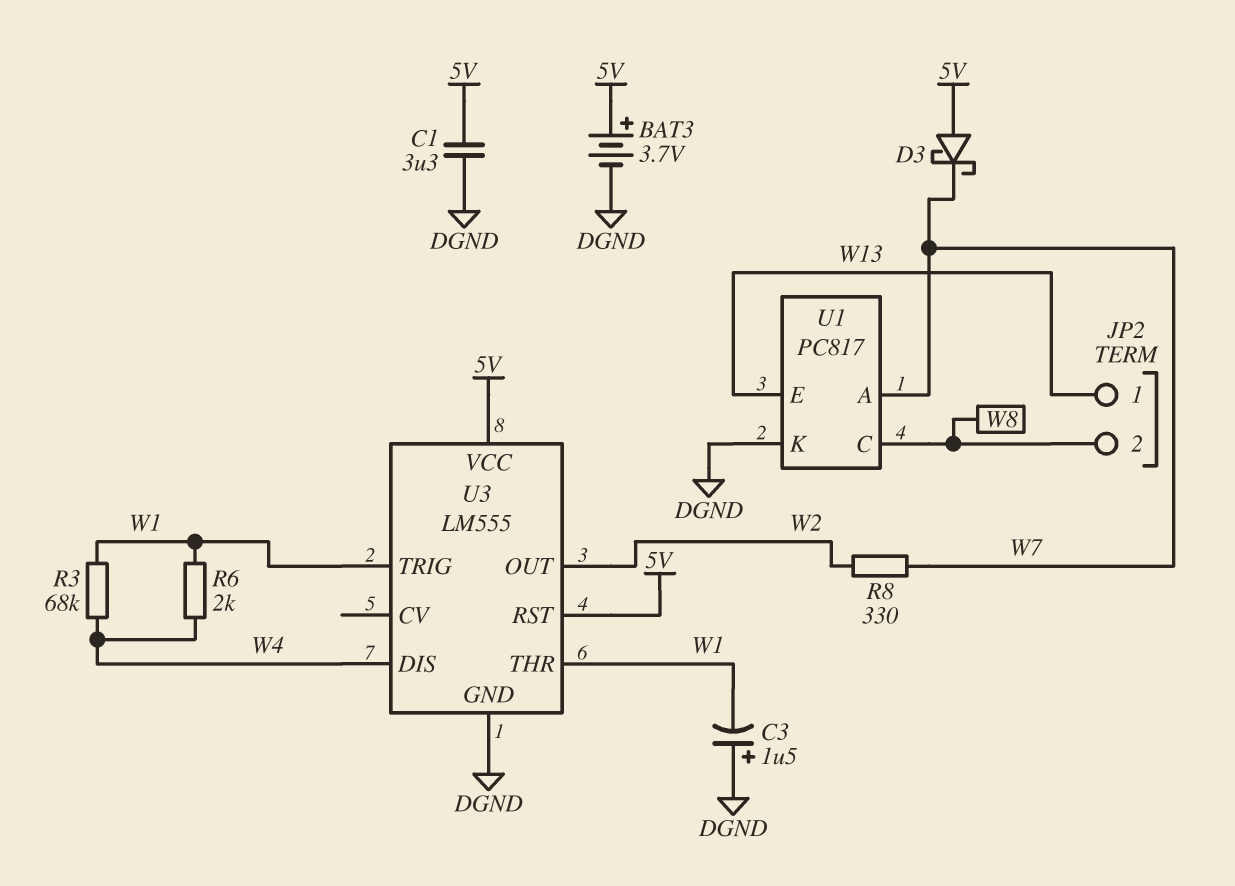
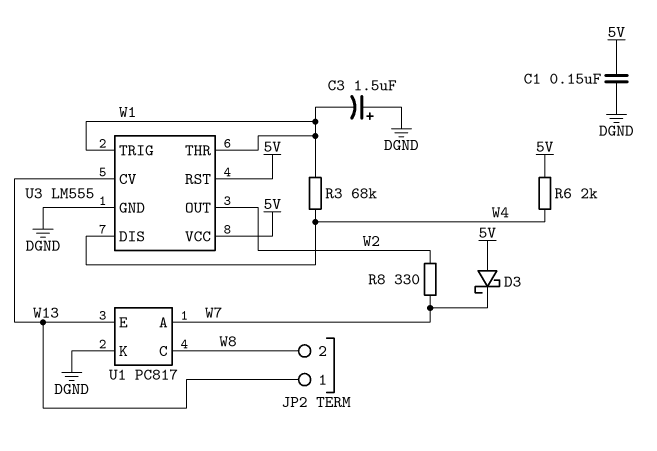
BAT3: 3.7V (plus 5V, minus DGND) -> none
C1: 3.3uF (5V, DGND) -> 150nF (5V, DGND)
R6: 2k (W1, W4) -> 2k (5V, W4)
U3 pin CV: none -> W13

